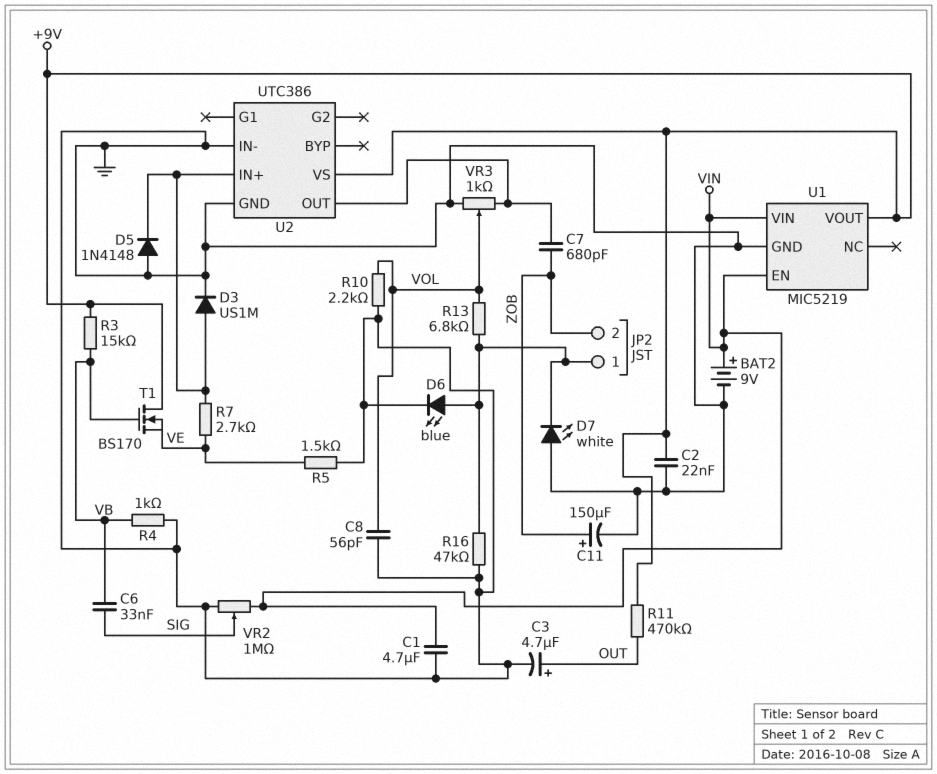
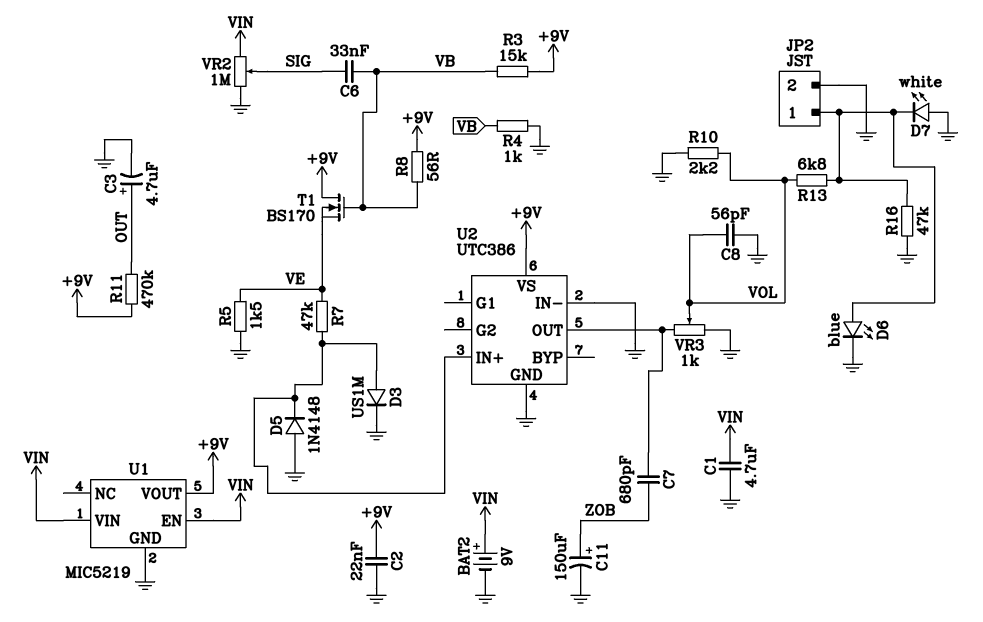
JP2 pin 2: ZOB -> GND
R7: 2.7k (U2/IN+, VE) -> 47k (U2/IN+, VE)
R8: none -> 56 (+9V, VB)

